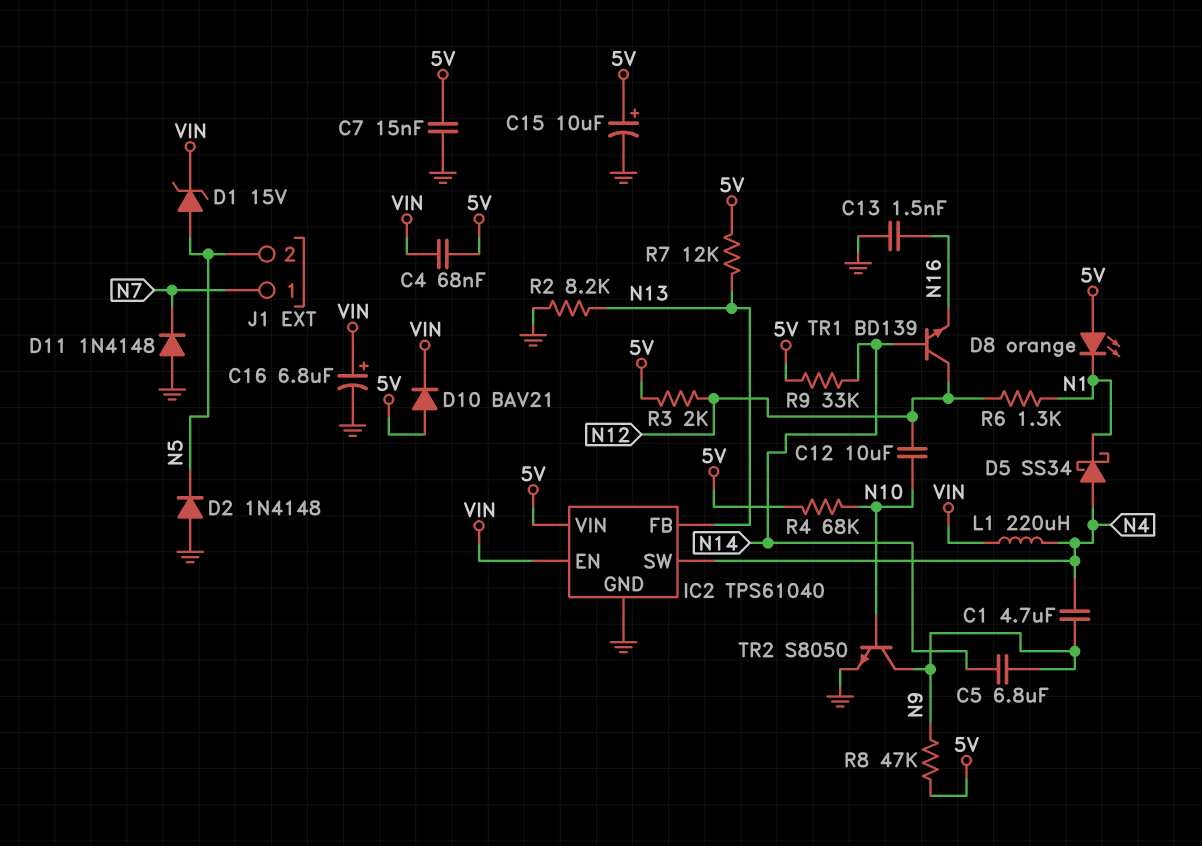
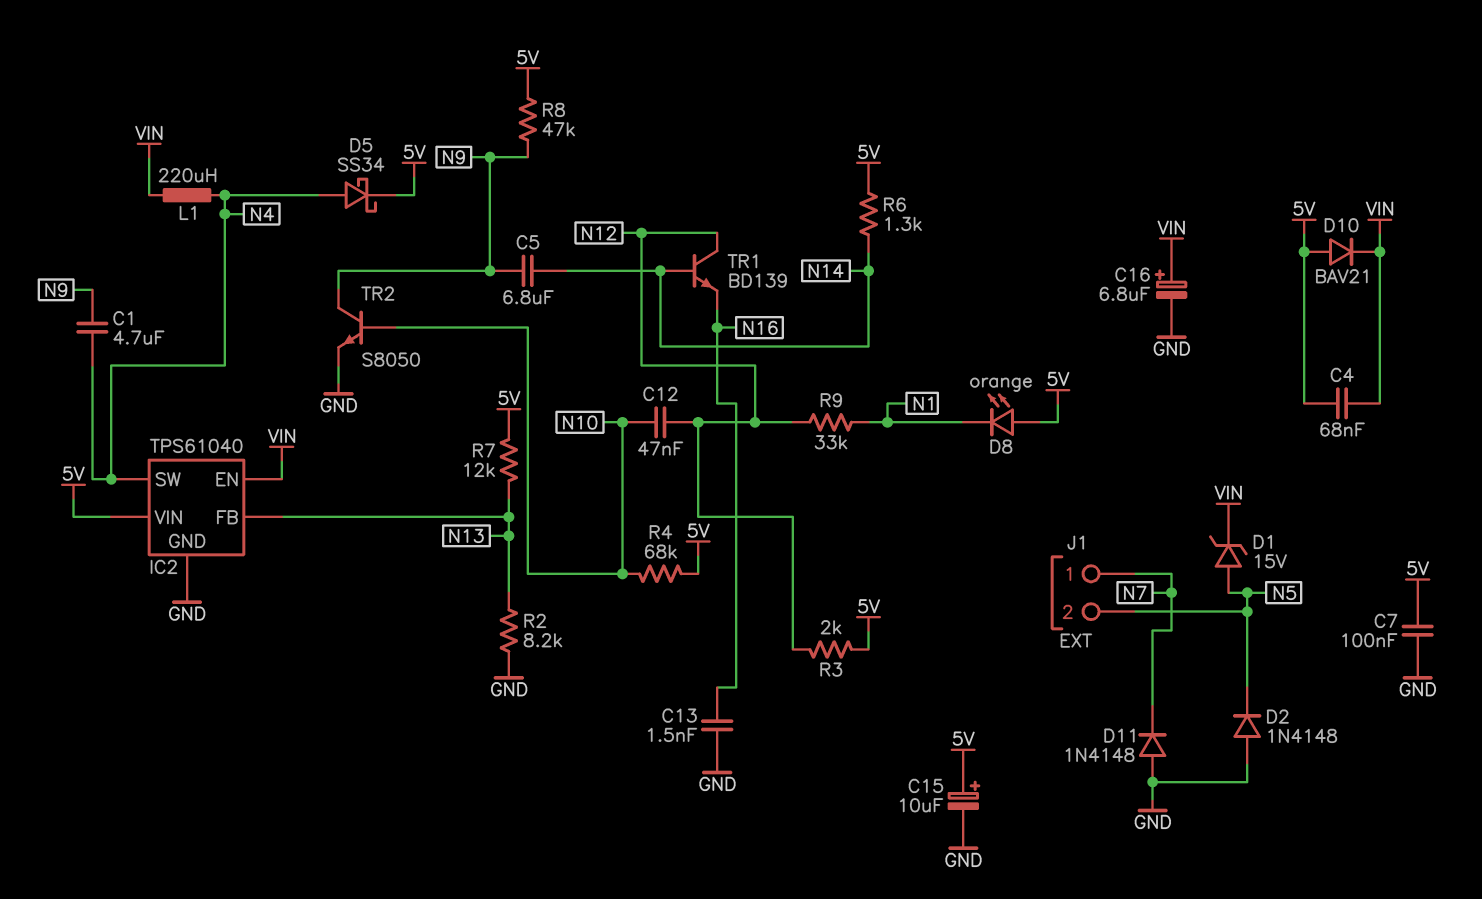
C7: 15nF (5V, GND) -> 100nF (5V, GND)
C12: 10uF (N10, N12) -> 47nF (N10, N12)
D5: schottky SS34 (A N4, K N1) -> schottky SS34 (A N4, K 5V)
R6: 1.3k (N1, N12) -> 1.3k (5V, N14)
R9: 33k (5V, N14) -> 33k (N1, N12)

